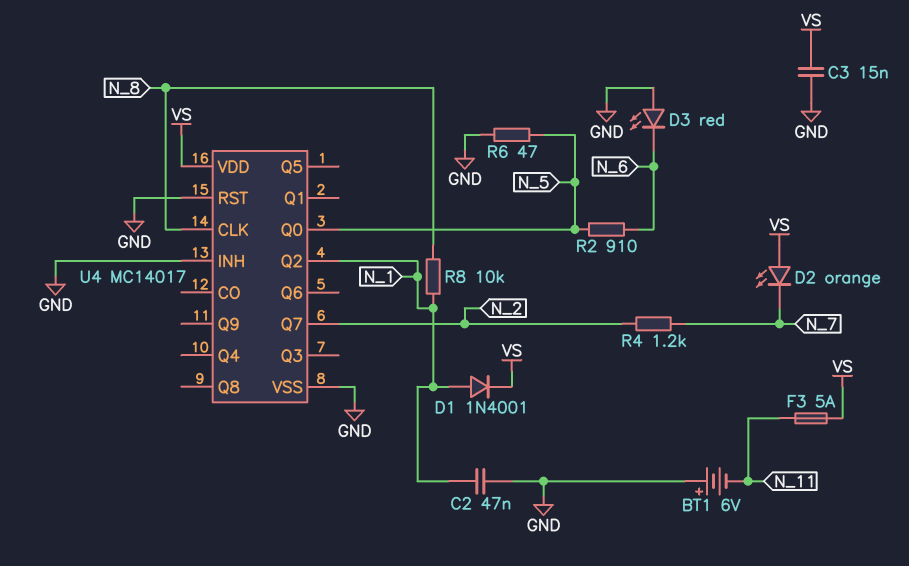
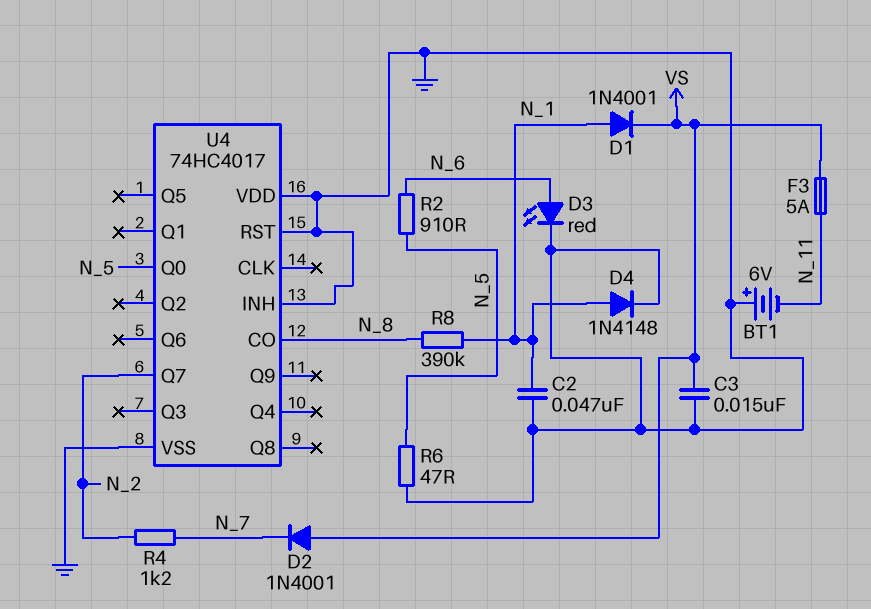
D2: LED orange (A VS, K N_7) -> diode 1N4001 (A VS, K N_7)
D3: LED red (A GND, K N_6) -> LED red (A N_6, K GND)
D4: none -> diode 1N4148 (A N_1, K GND)
R8: 10k (N_1, N_8) -> 390k (N_1, N_8)
U4: MC14017 -> 74HC4017
U4 pin CLK: N_8 -> none
U4 pin CO: none -> N_8
U4 pin Q2: N_1 -> none
U4 pin VDD: VS -> GND

